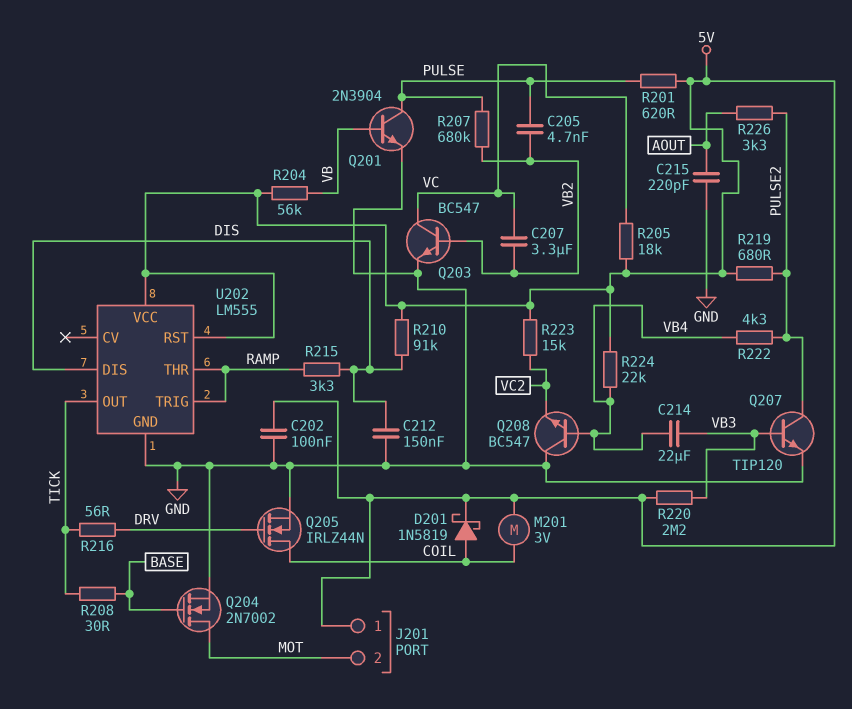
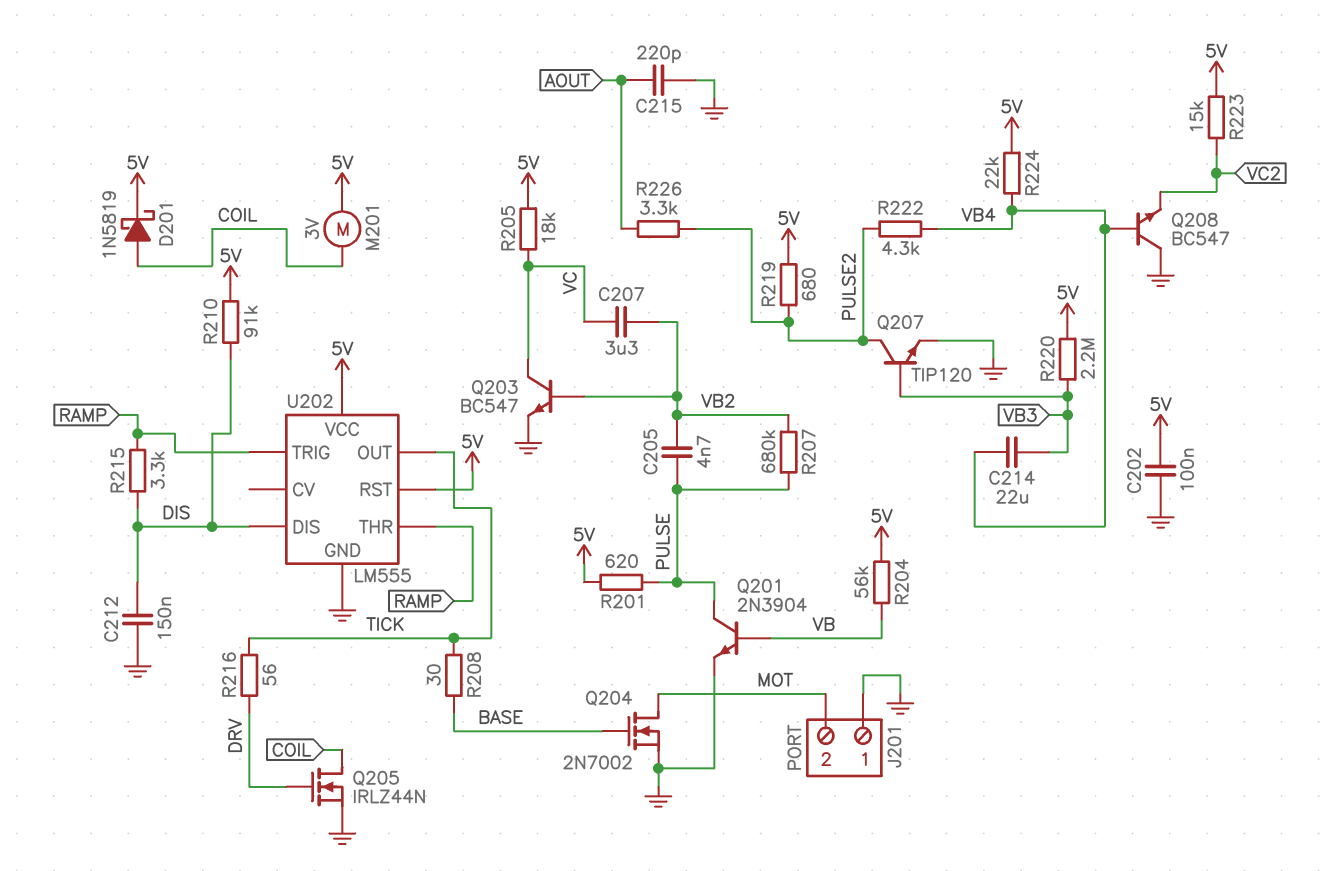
J201 pin 1: 5V -> GND

